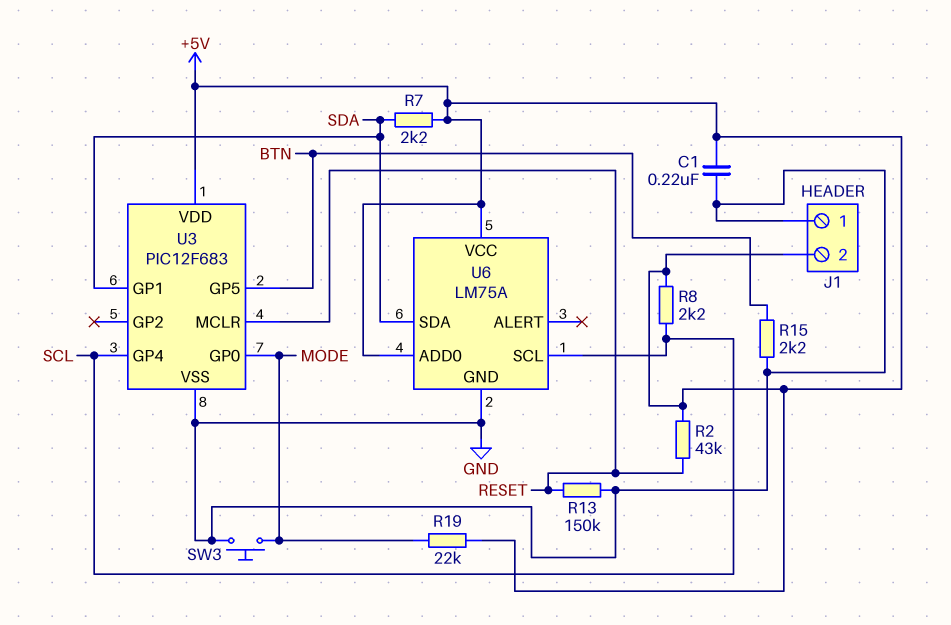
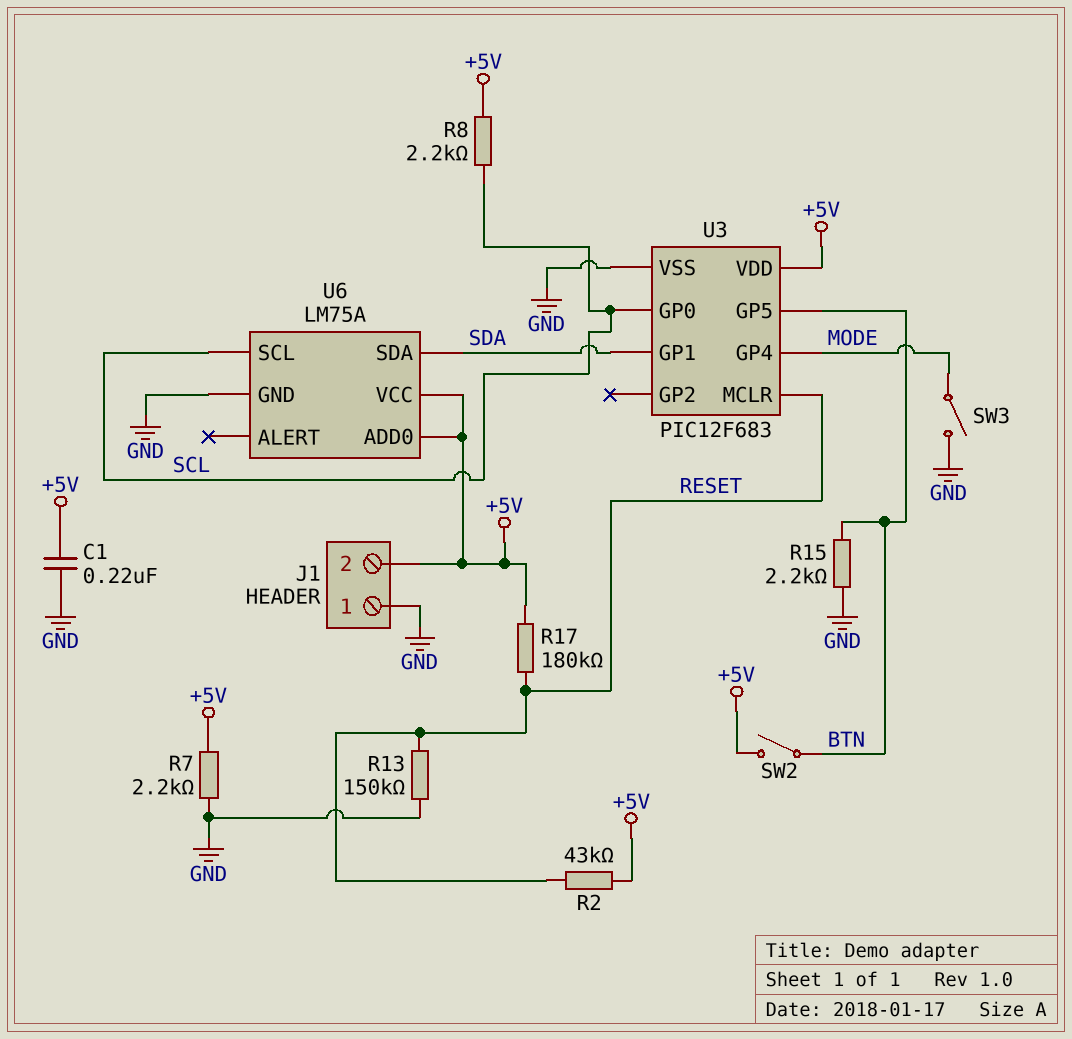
R7: 2.2k (+5V, SDA) -> 2.2k (+5V, GND)
R17: none -> 180k (+5V, RESET)
R19: 22k (+5V, MODE) -> none
SW2: none -> switch (+5V, BTN)
SW3: button (GND, MODE) -> switch (GND, MODE)
U3 pin GP0: MODE -> SCL
U3 pin GP4: SCL -> MODE

